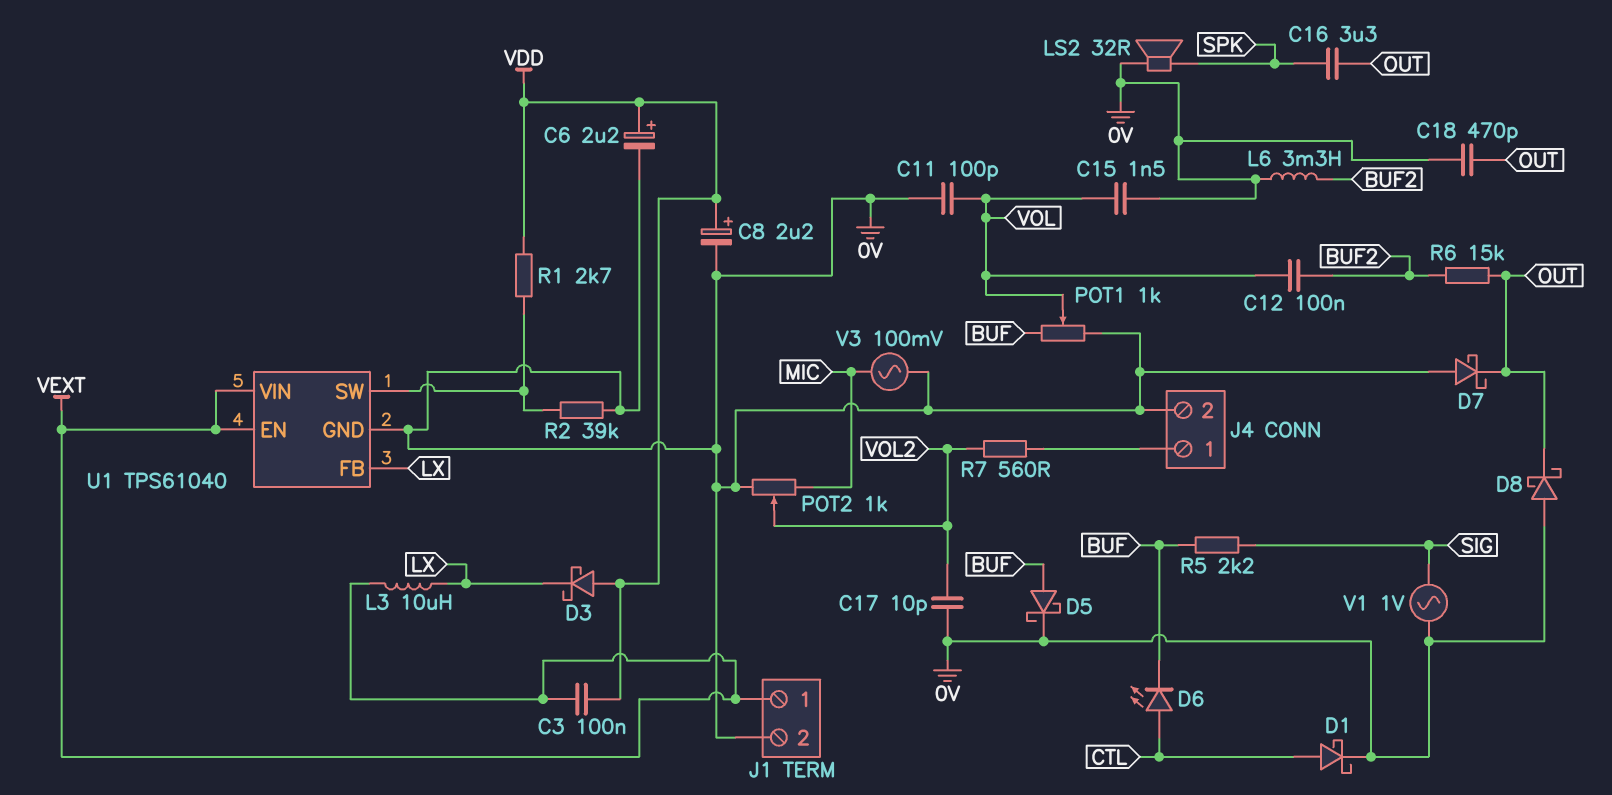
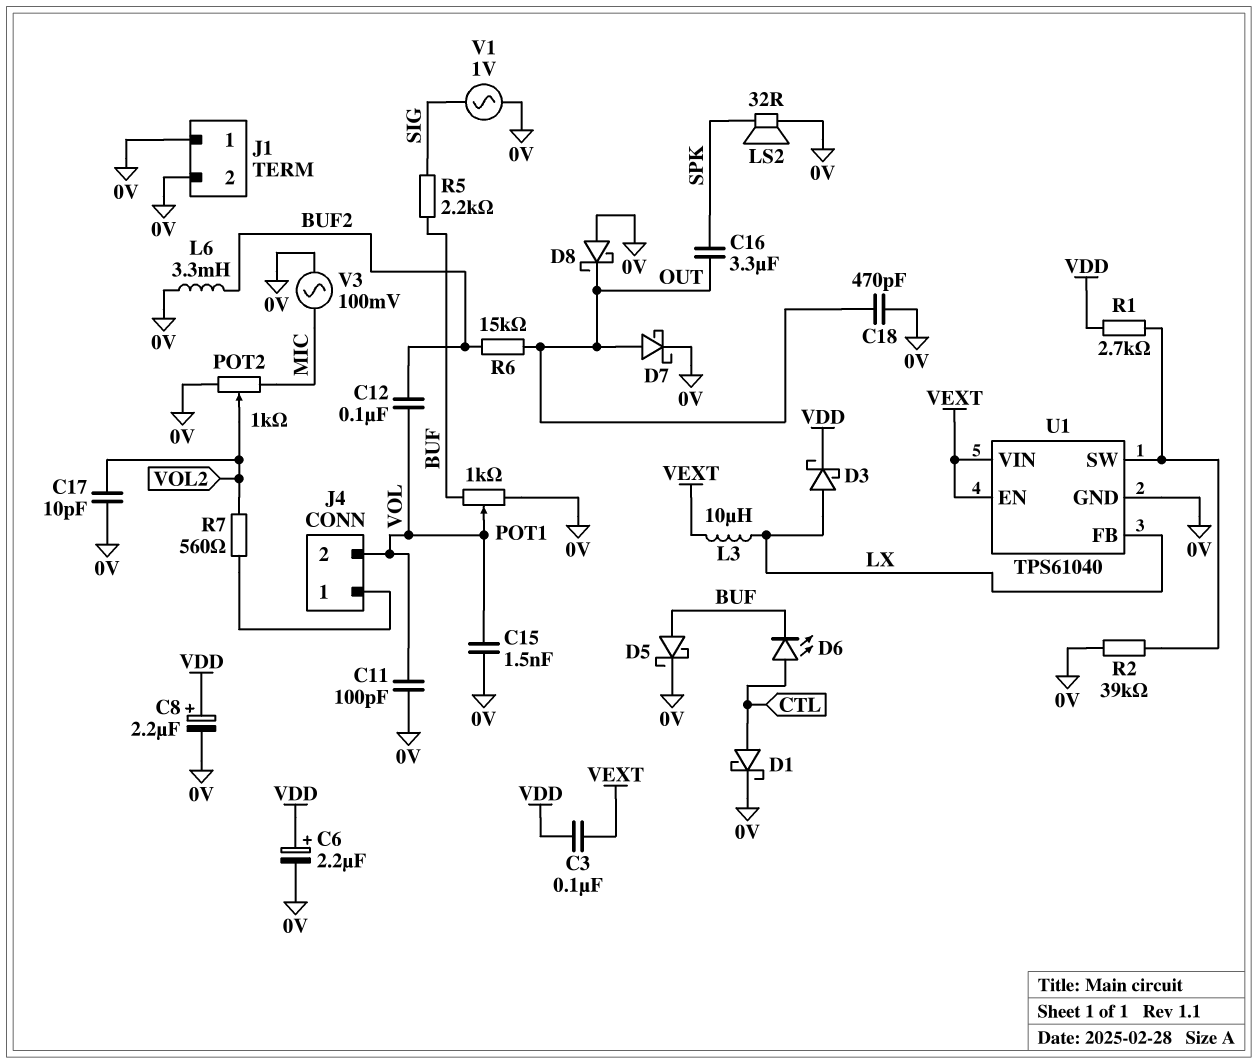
D3: schottky (A VDD, K LX) -> schottky (A LX, K VDD)
D7: schottky (A 0V, K OUT) -> schottky (A OUT, K 0V)
J1 pin 1: VEXT -> 0V
J4 pin 2: 0V -> VOL

